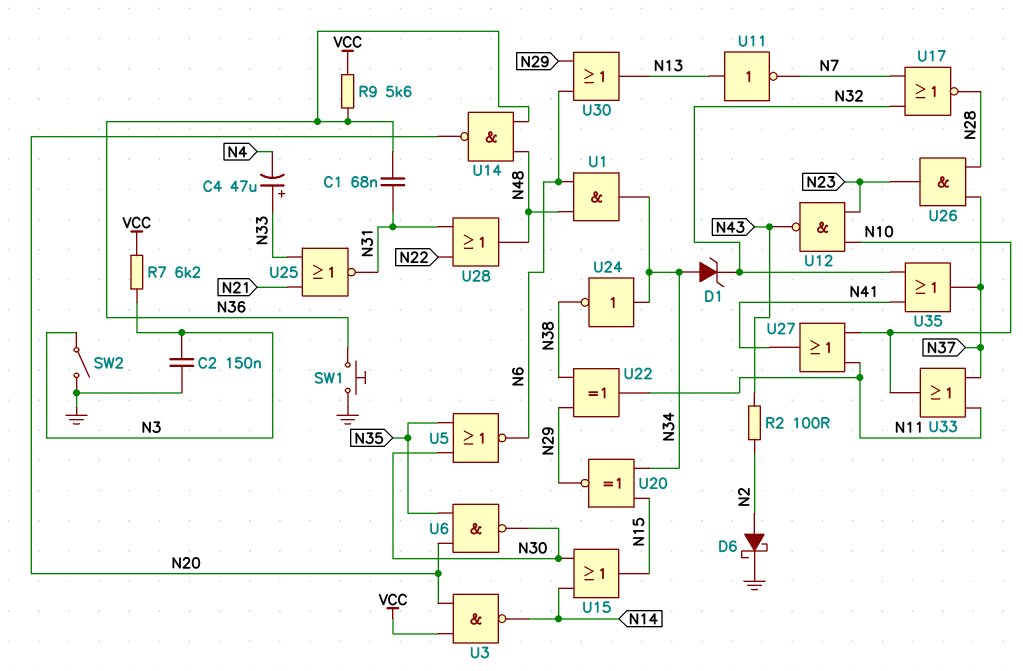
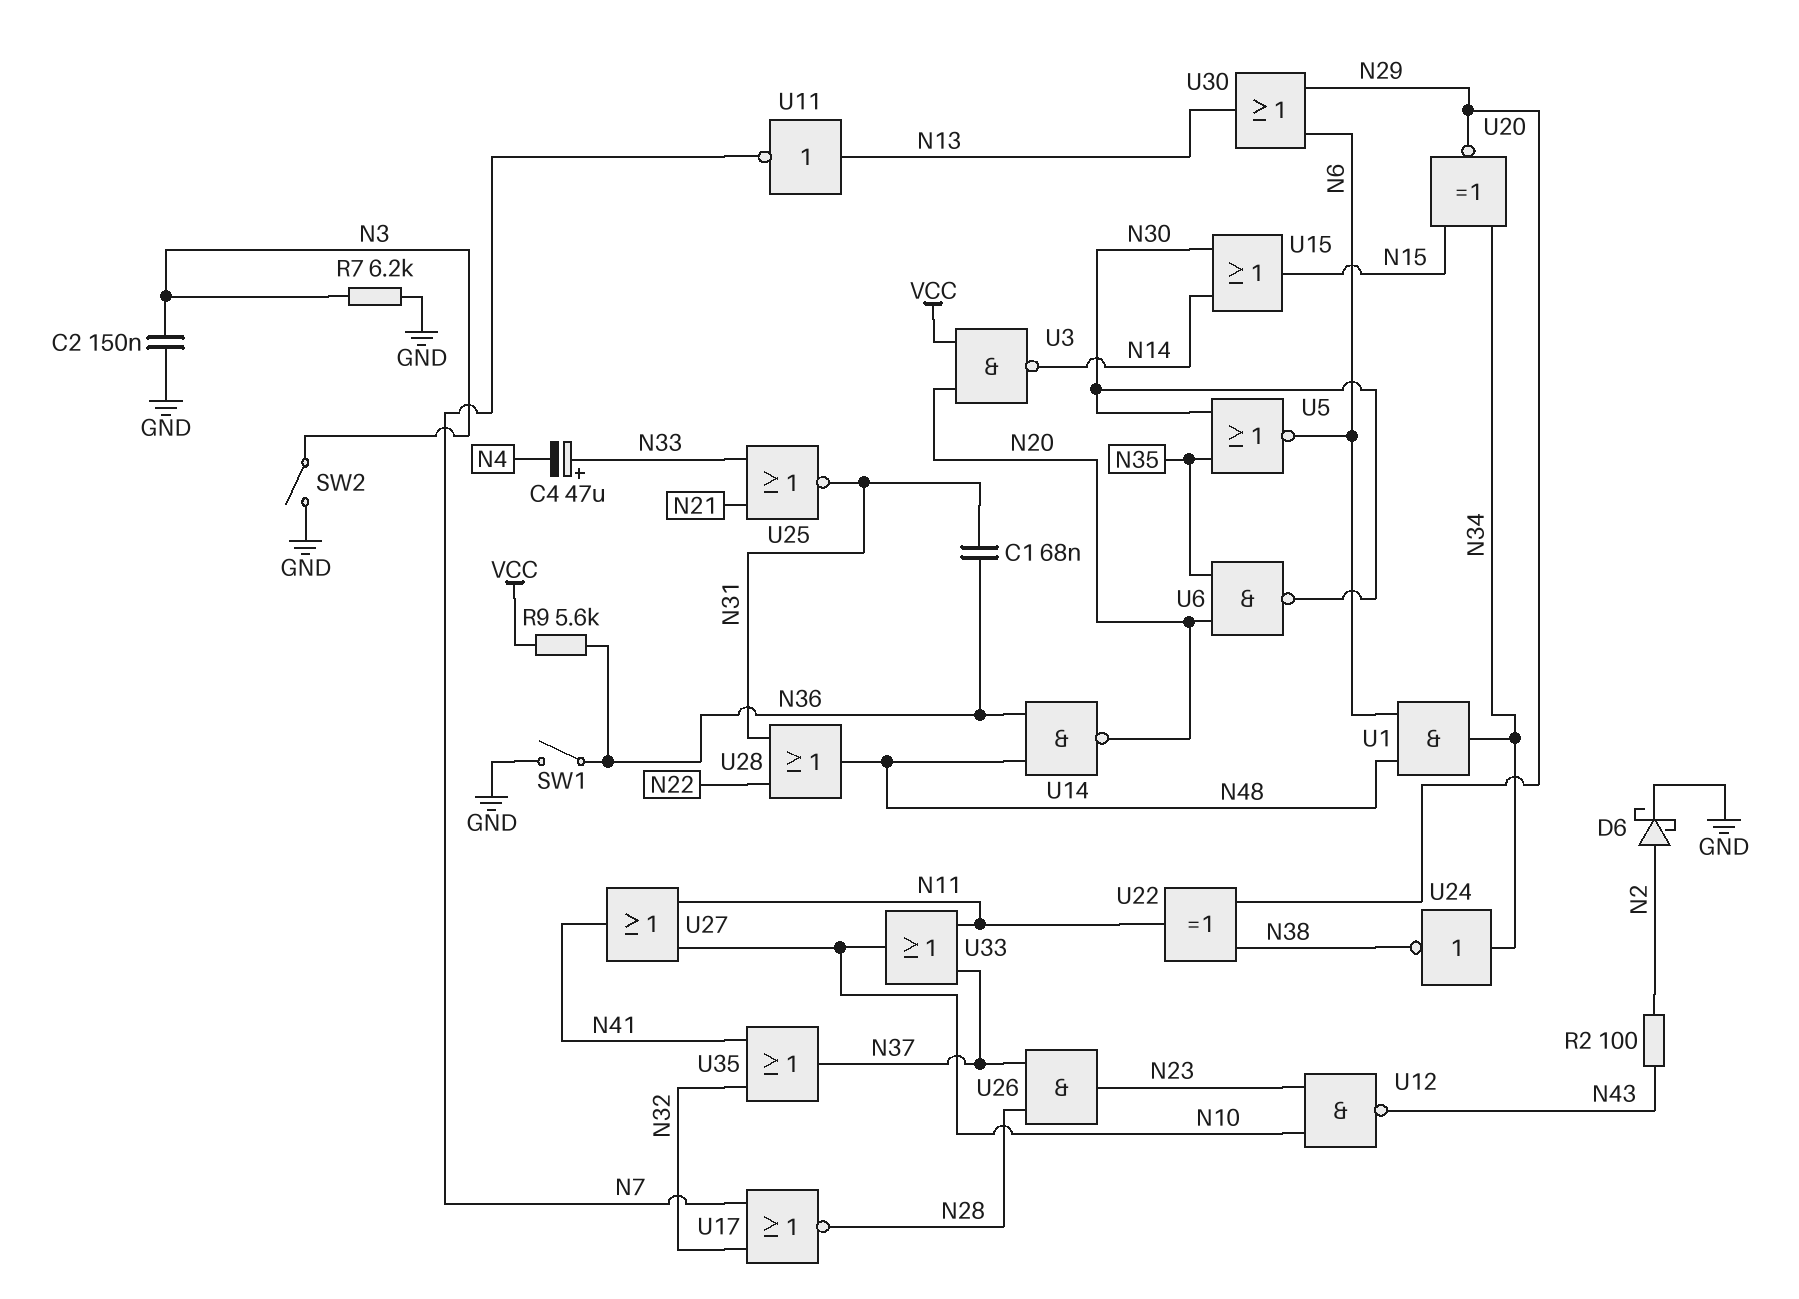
D1: zener (A N34, K N32) -> none
R7: 6.2k (N3, VCC) -> 6.2k (GND, N3)
SW1: button (GND, N36) -> switch (GND, N36)

